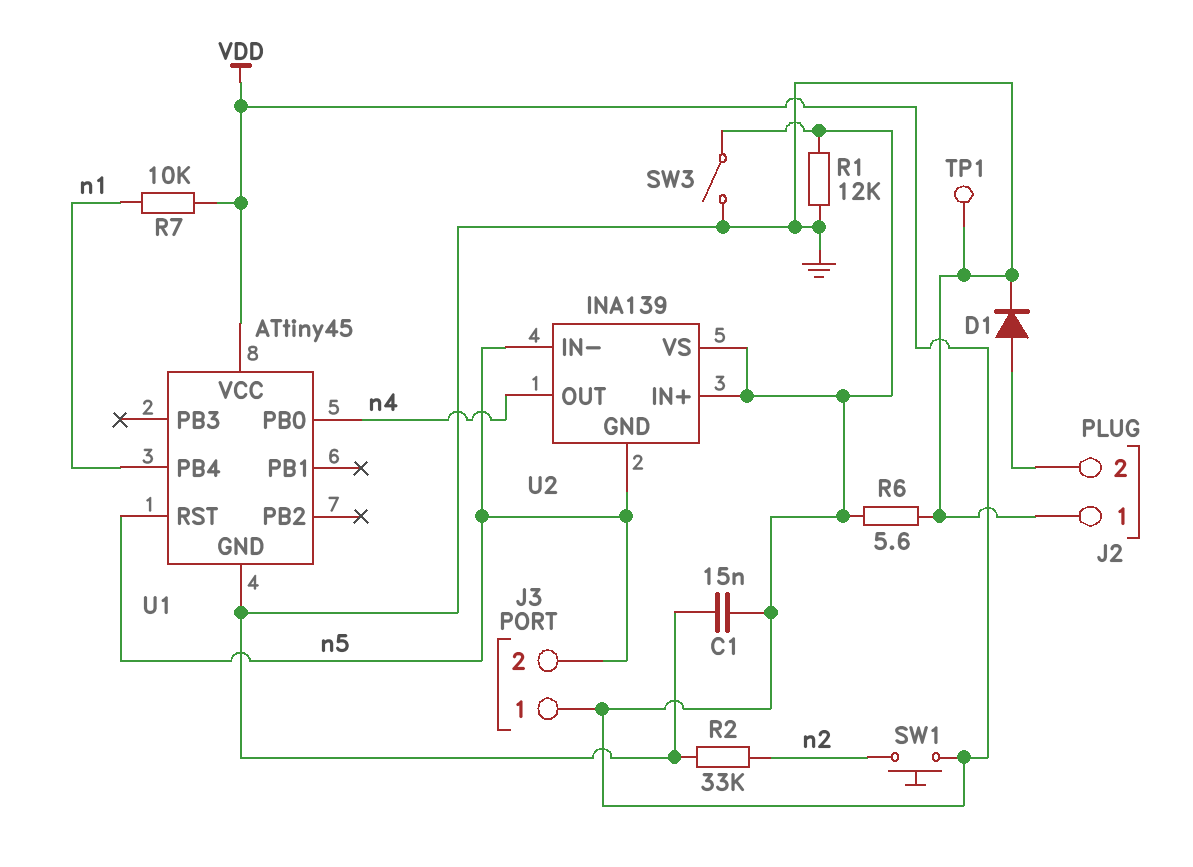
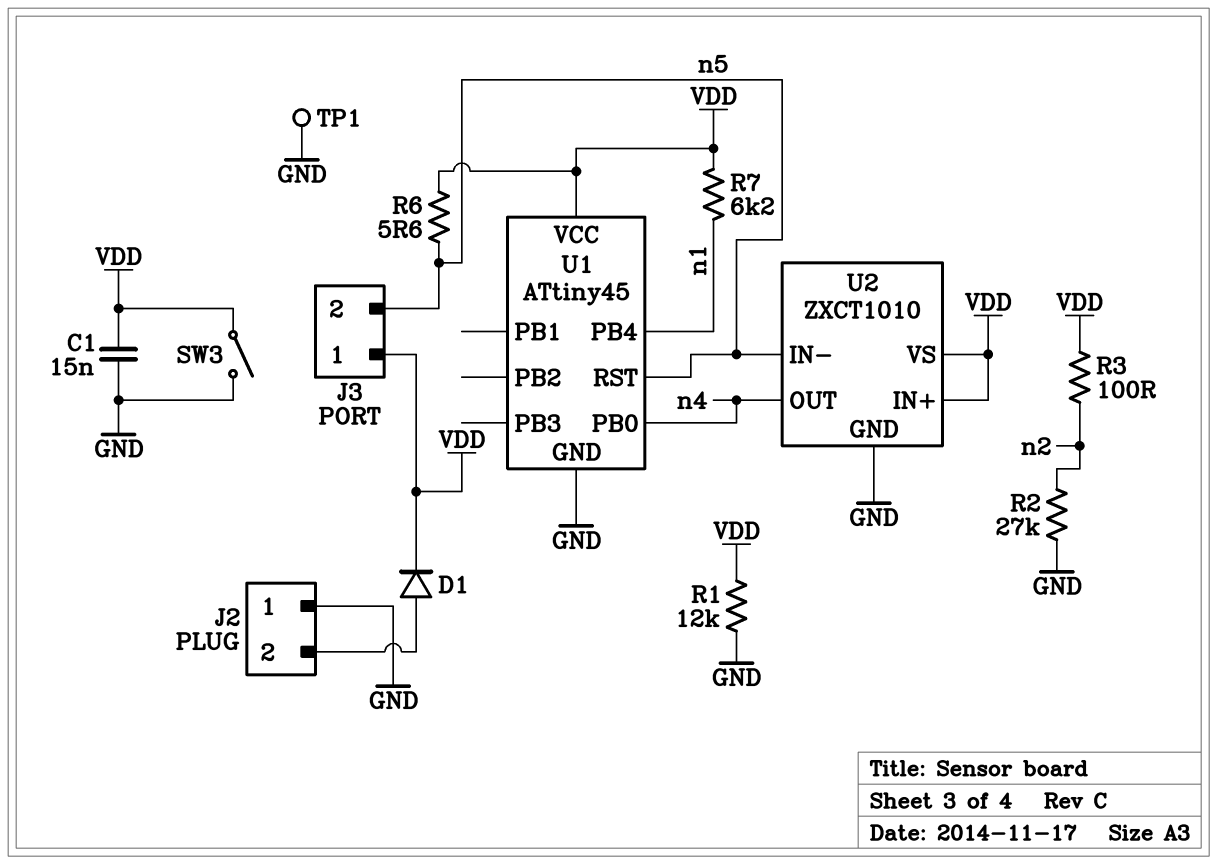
D1: diode (A J2/2, K GND) -> diode (A J2/2, K VDD)
R2: 33k (GND, n2) -> 27k (GND, n2)
R3: none -> 100 (VDD, n2)
R6: 5.6 (GND, VDD) -> 5.6 (VDD, n5)
R7: 10k (VDD, n1) -> 6.2k (VDD, n1)
SW1: button (VDD, n2) -> none
U2: INA139 -> ZXCT1010
U2 pin GND: n5 -> GND

